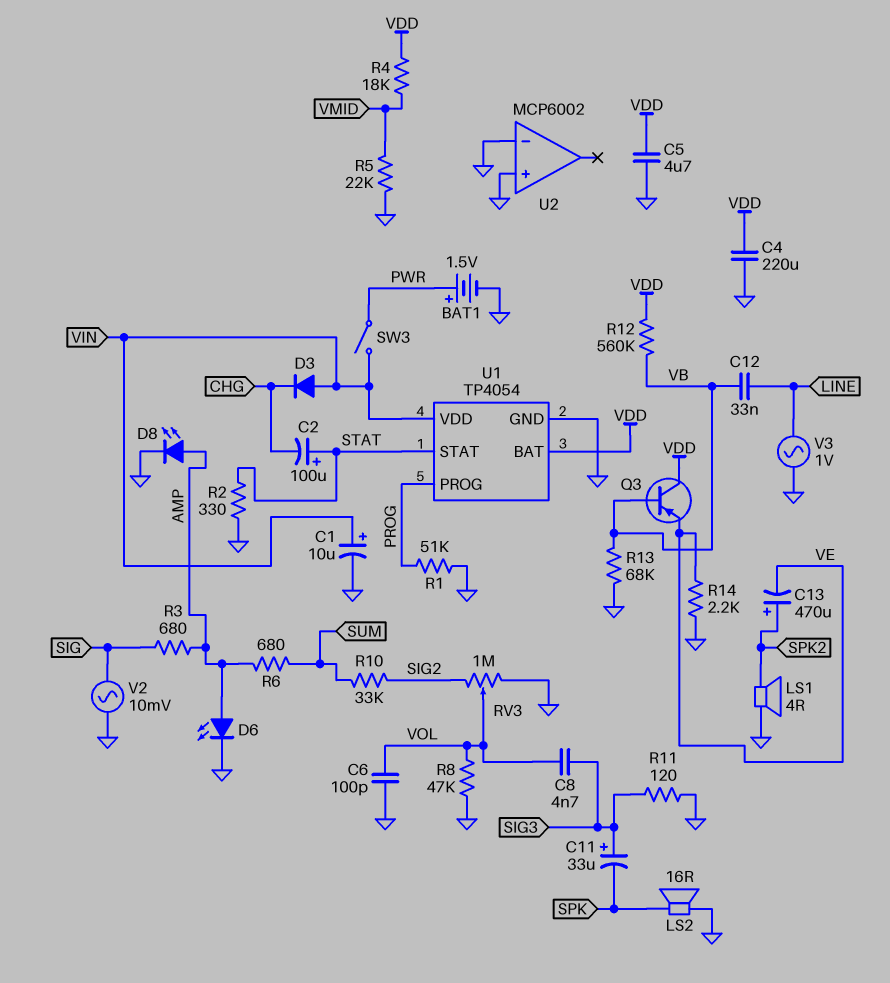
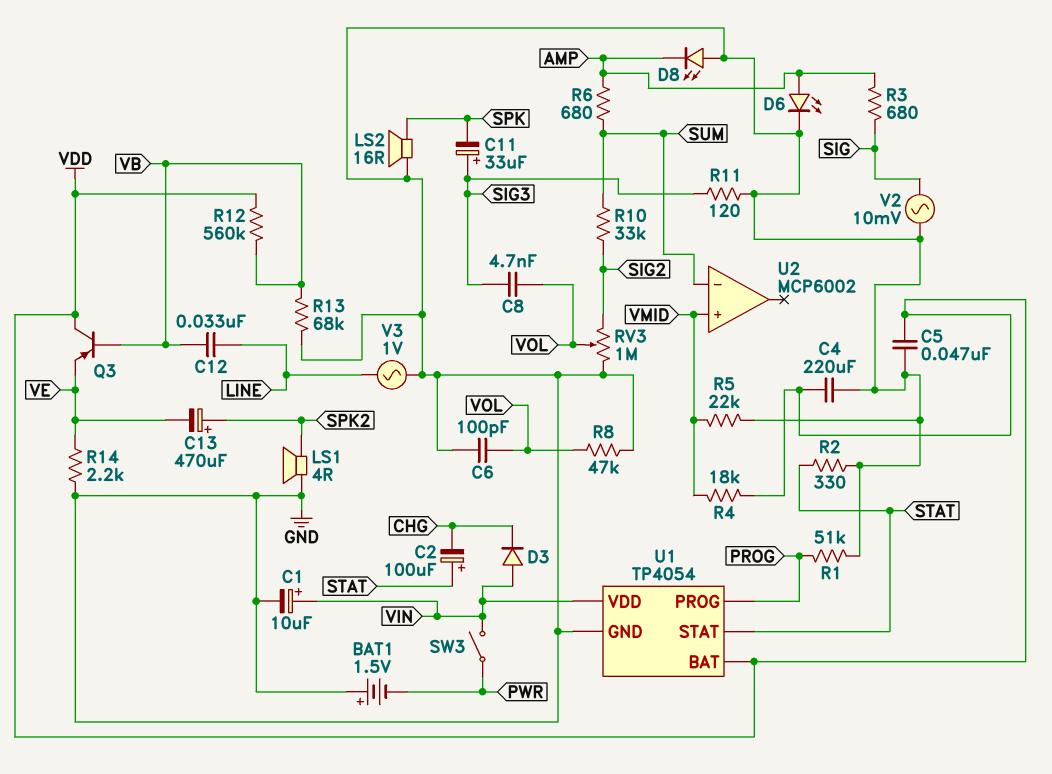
BAT1: 1.5V (plus PWR, minus GND) -> 1.5V (plus GND, minus PWR)
C5: 4.7uF (GND, VDD) -> 47nF (GND, VDD)
D8: LED (A AMP, K GND) -> LED (A GND, K AMP)
U2 pin in+: GND -> VMID
U2 pin in-: GND -> SUM

